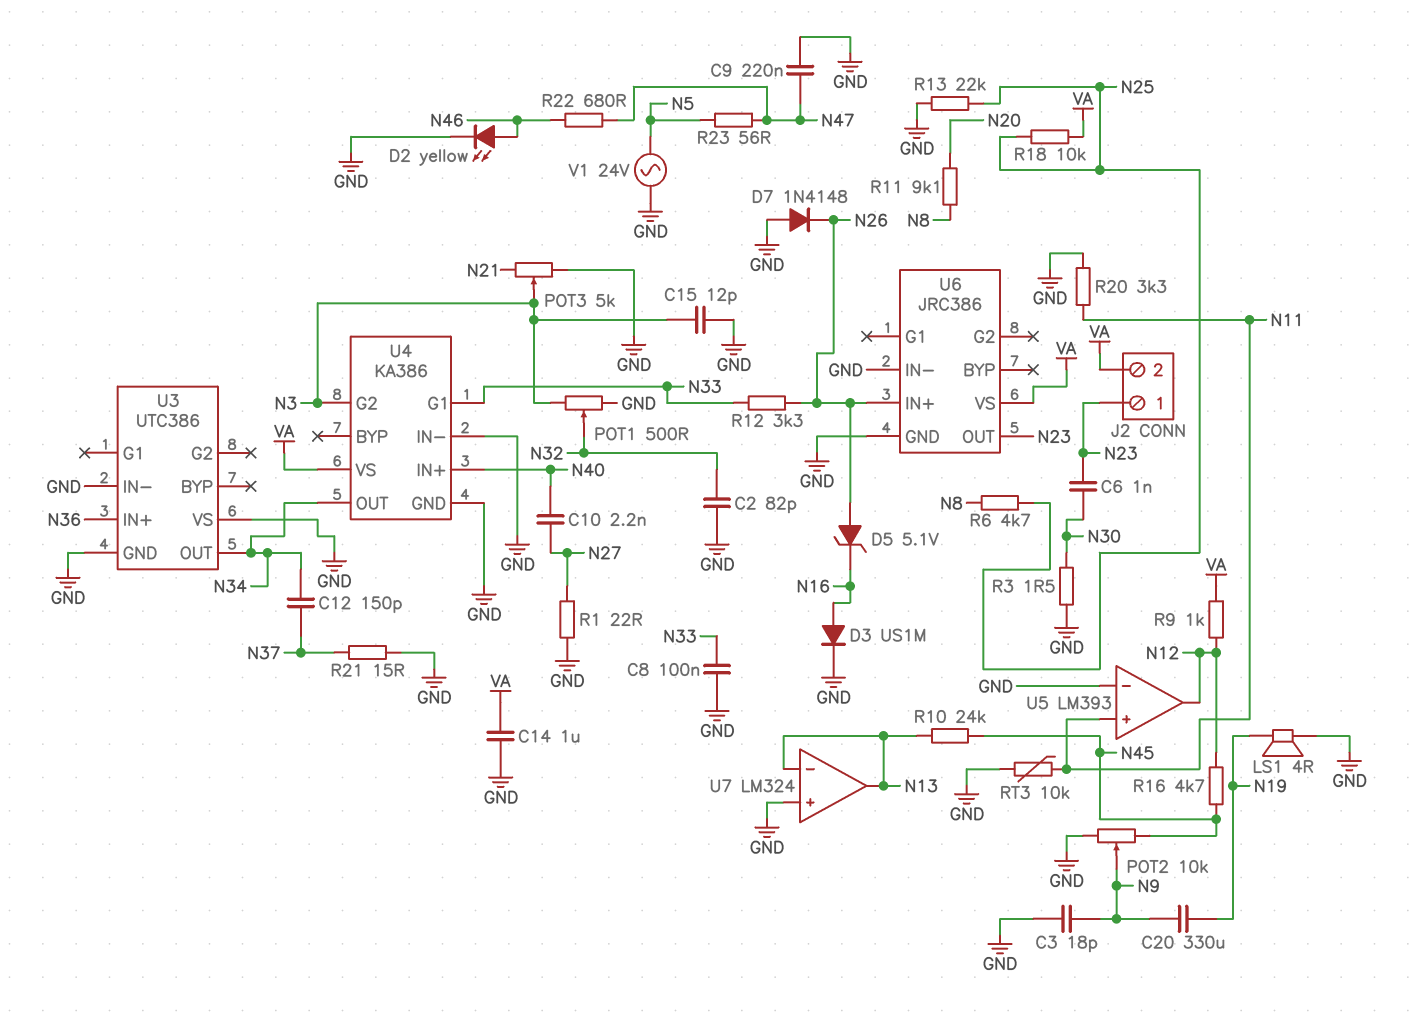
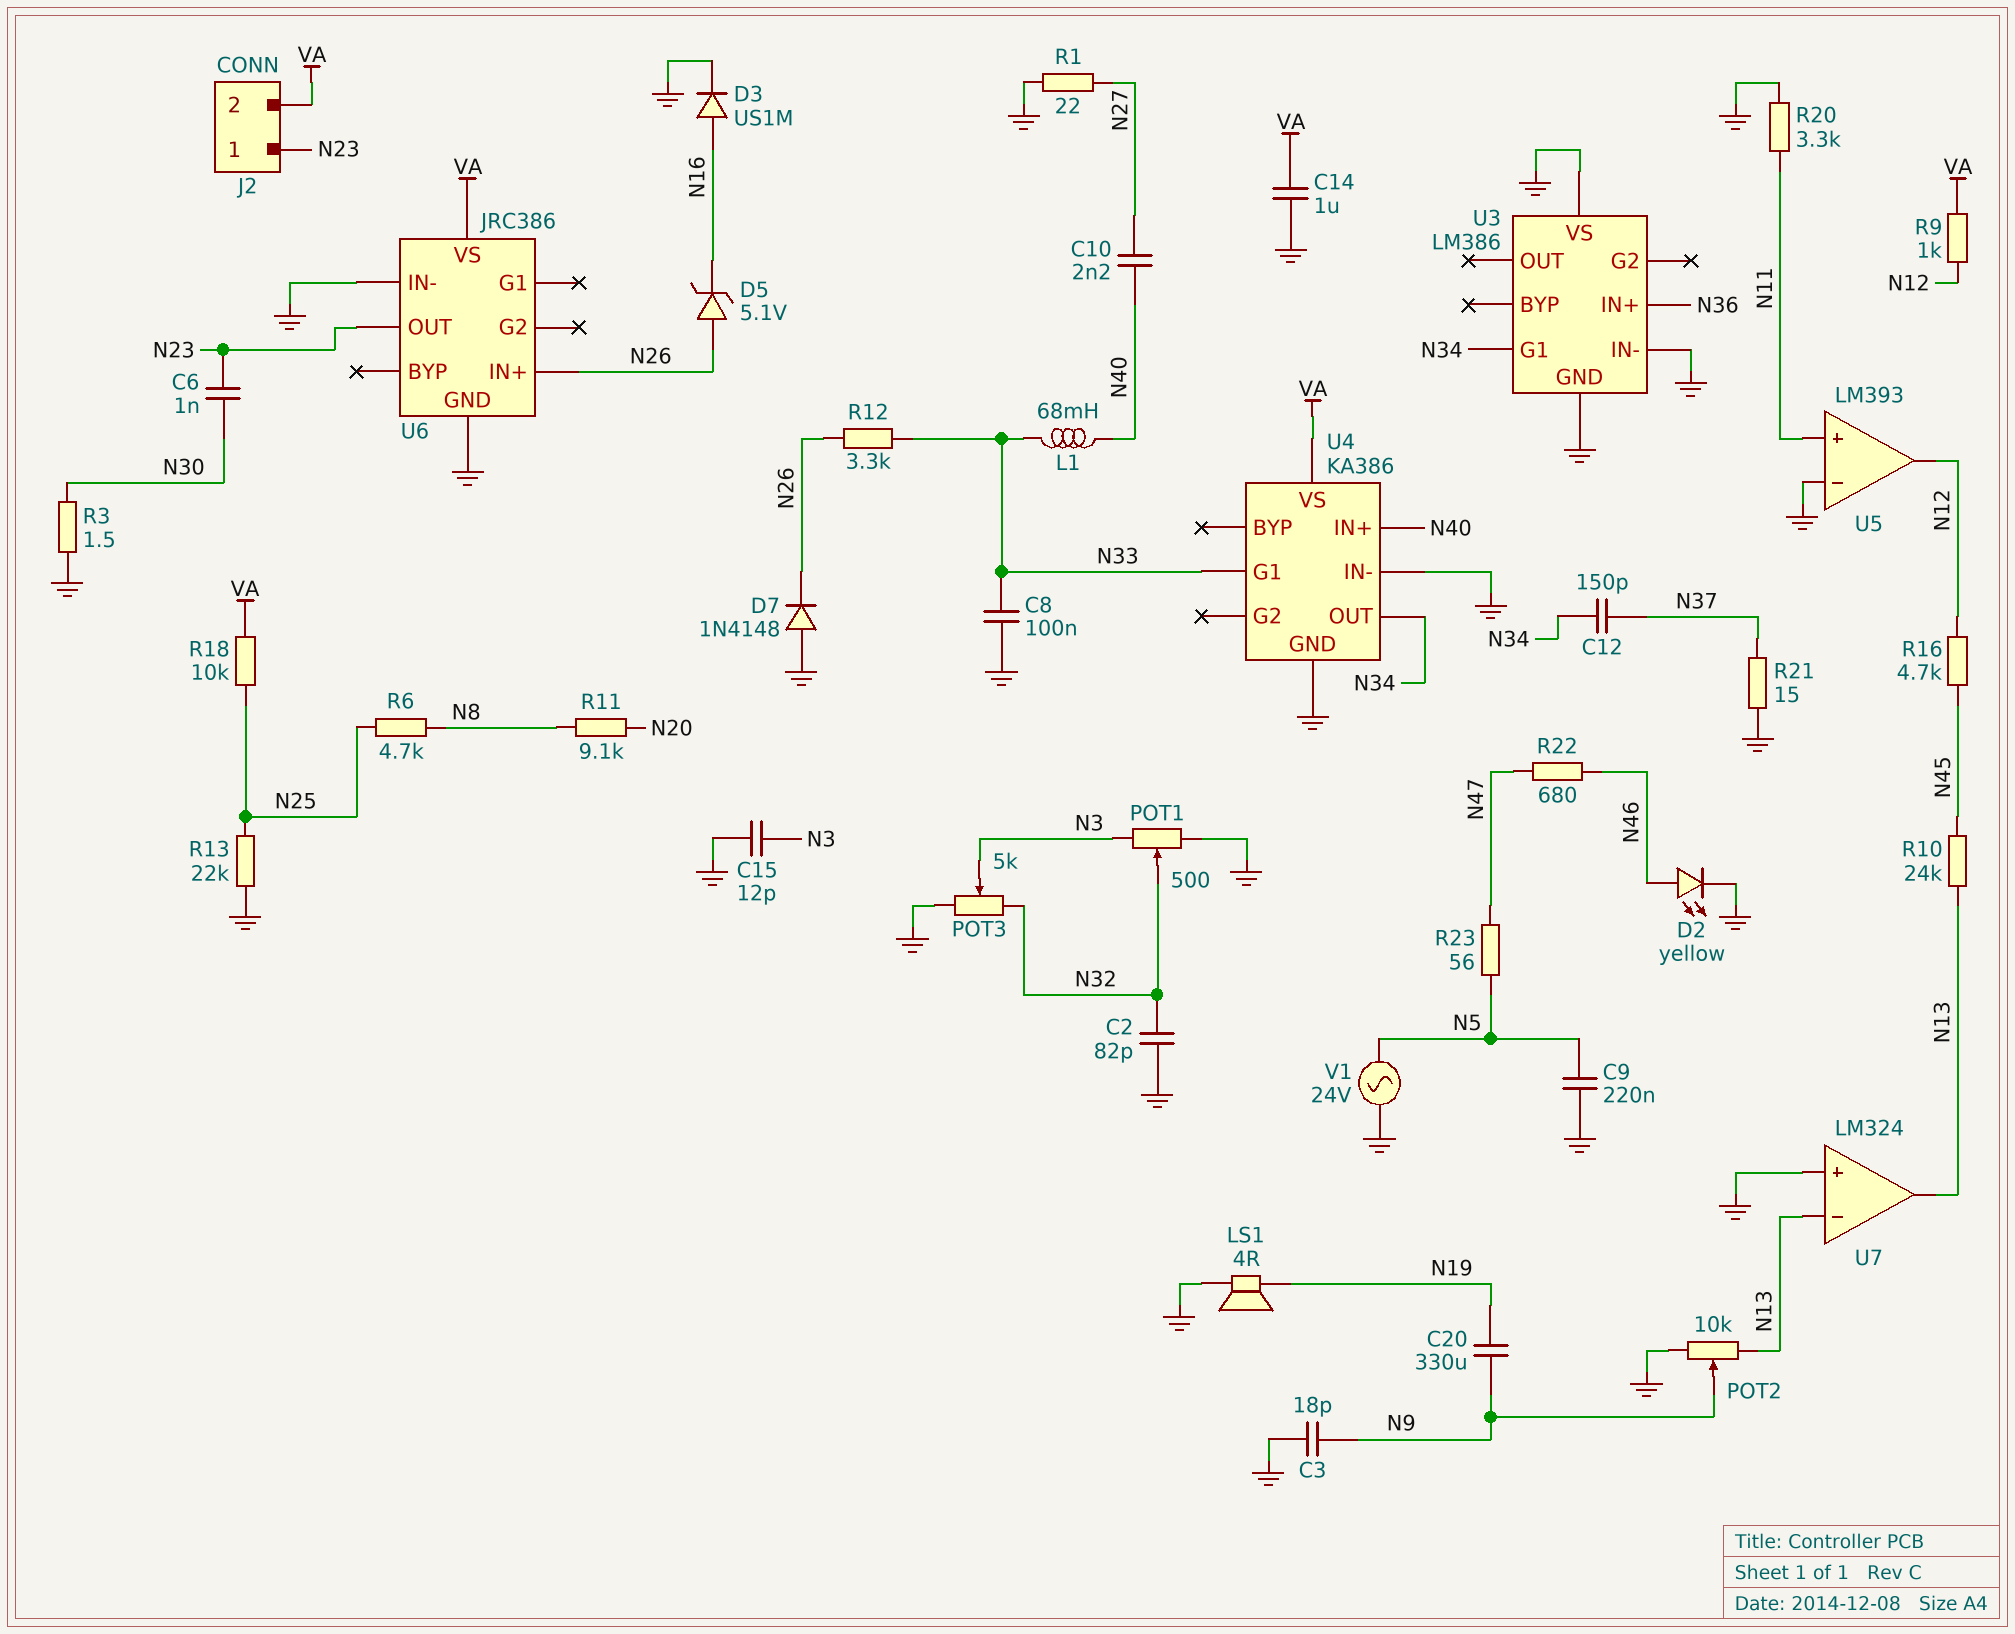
C9: 220nF (GND, N47) -> 220nF (GND, N5)
L1: none -> 68mH (N33, N40)
POT2: 10k (GND, N45, wiper N9) -> 10k (GND, N13, wiper N9)
POT3: 5k (GND, N21, wiper N3) -> 5k (GND, N32, wiper N3)
RT3: 10k (GND, N11) -> none
U3: UTC386 -> LM386
U3 pin G1: none -> N34
U3 pin OUT: N34 -> none
U4 pin G2: N3 -> none

